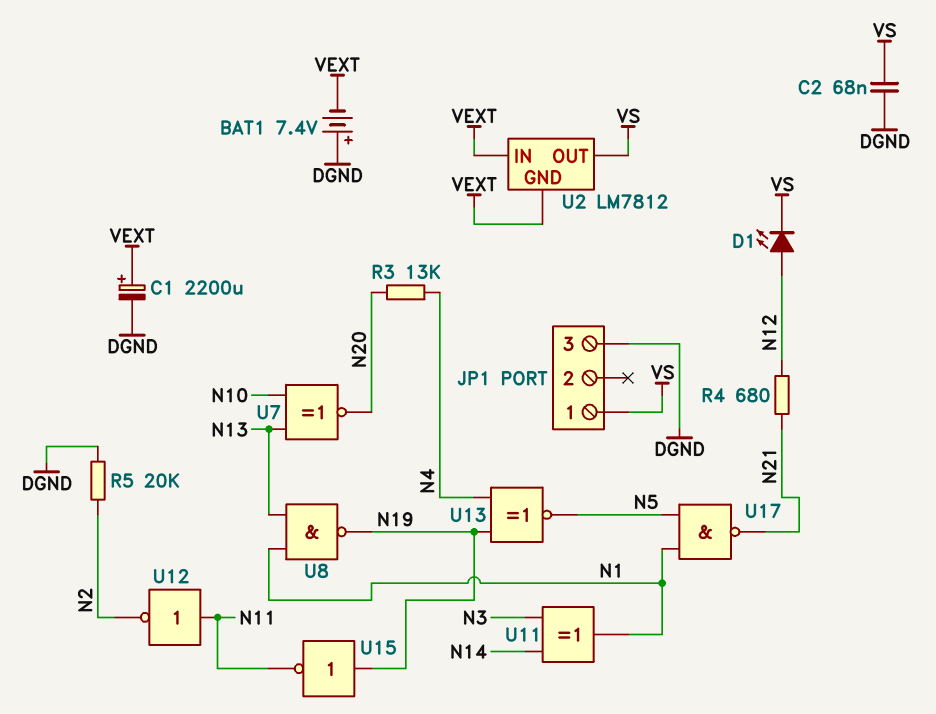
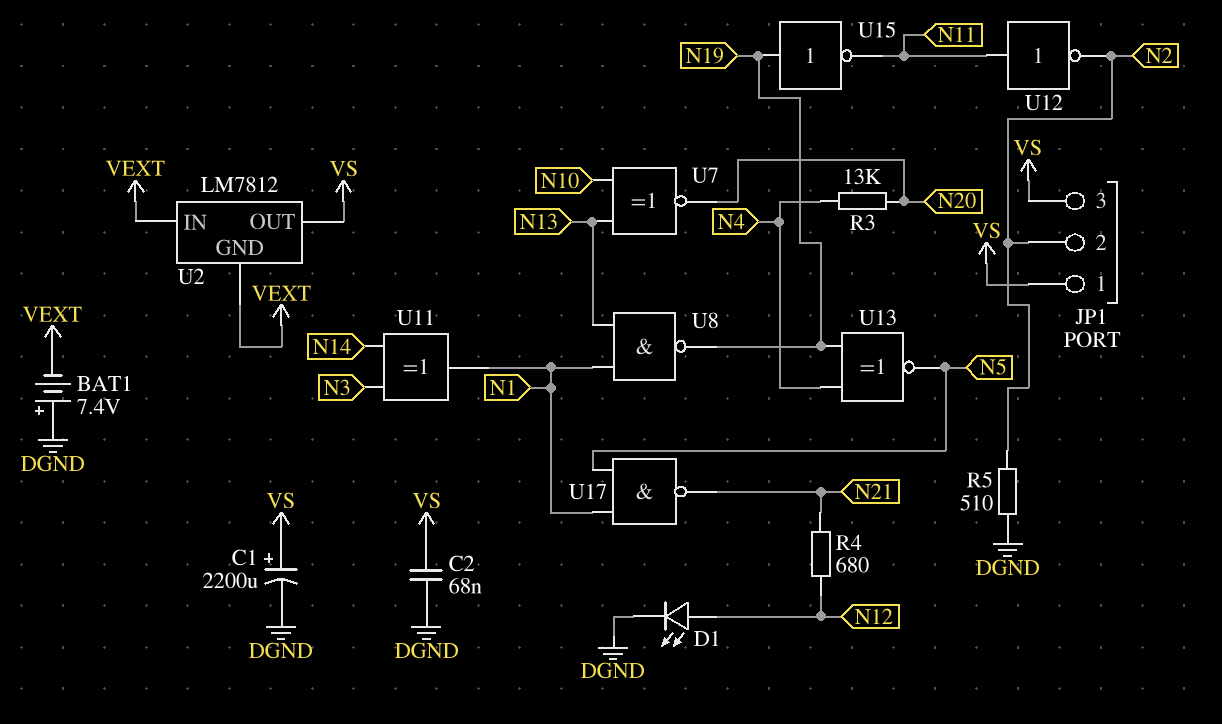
C1: 2200uF (plus VEXT, minus DGND) -> 2200uF (plus VS, minus DGND)
D1: LED (A N12, K VS) -> LED (A N12, K DGND)
JP1 pin 2: none -> N2
JP1 pin 3: DGND -> VS
R5: 20k (DGND, N2) -> 510 (DGND, N2)

